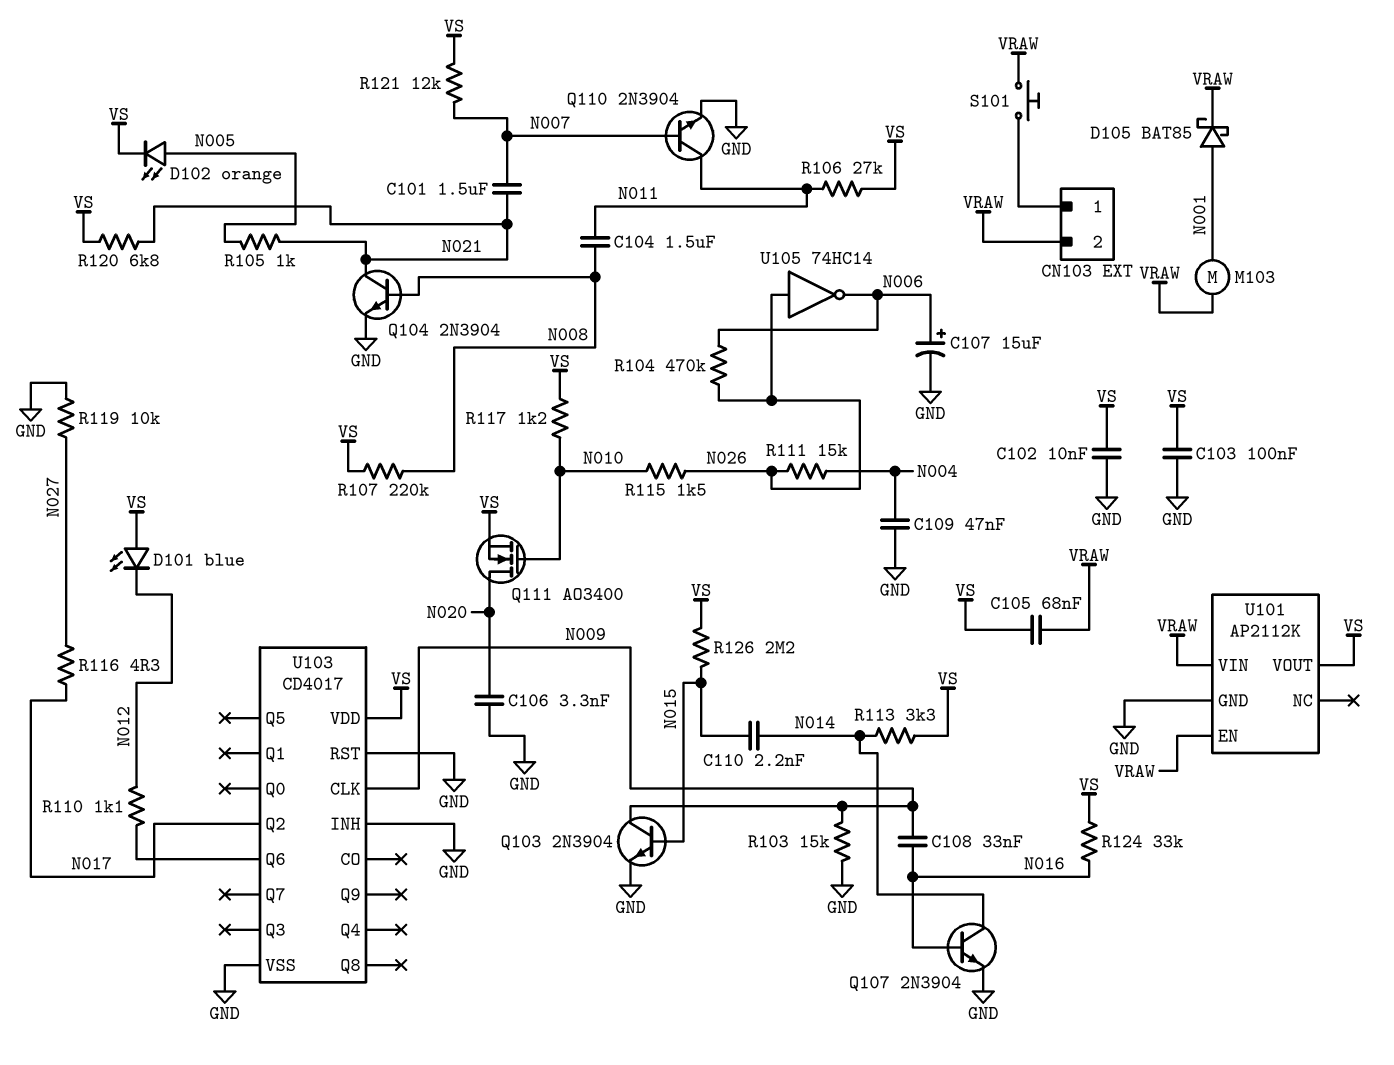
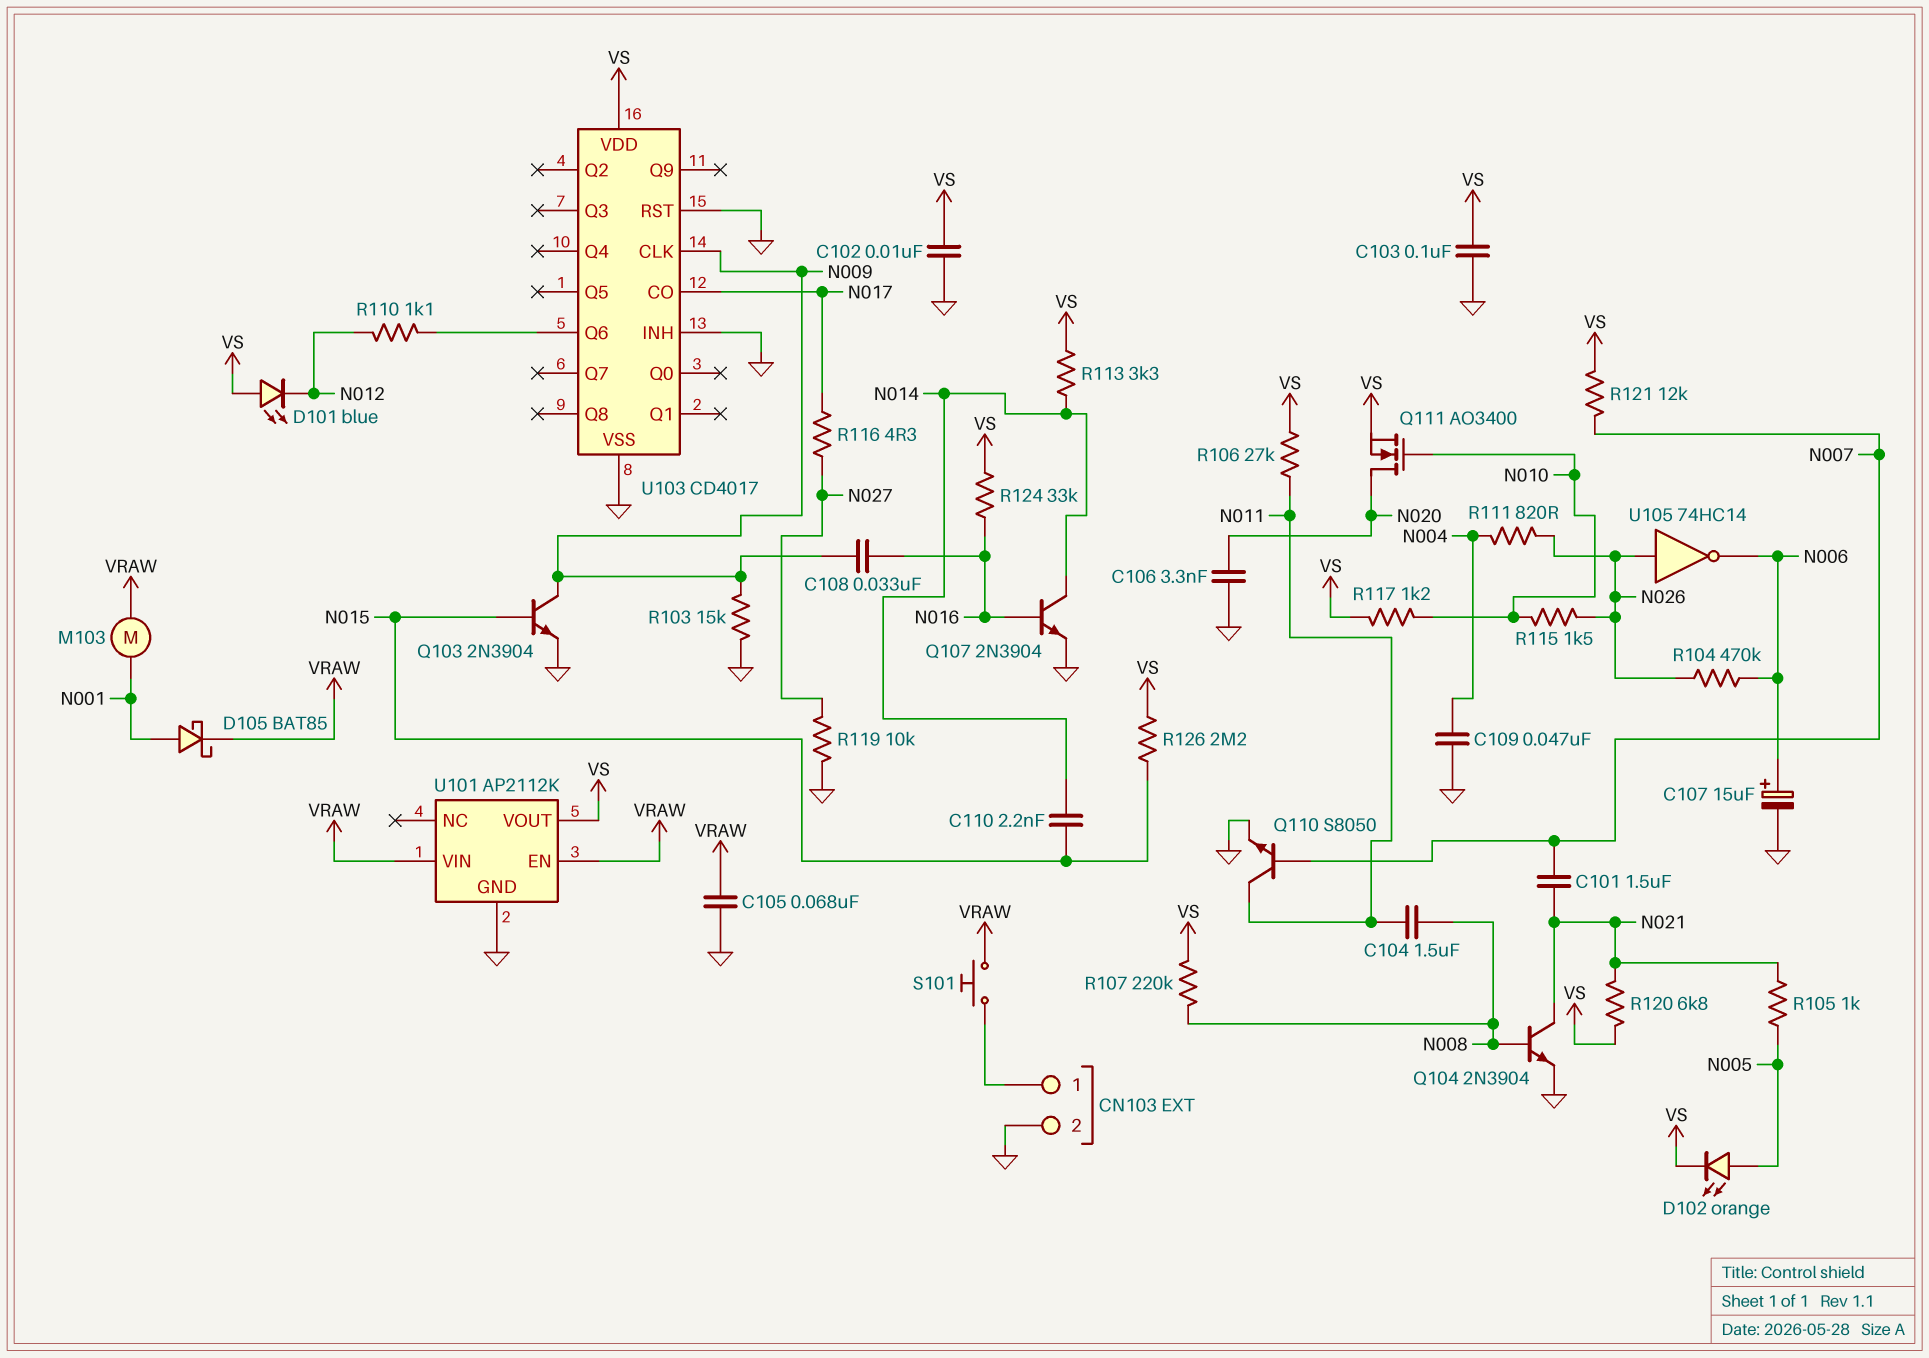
C105: 68nF (VRAW, VS) -> 68nF (GND, VRAW)
CN103 pin 2: VRAW -> GND
Q110: NPN 2N3904 (B N007, C N011, E GND) -> NPN S8050 (B N007, C N011, E GND)
R111: 15k (N004, N026) -> 820 (N004, N026)
U103 pin CO: none -> N017
U103 pin Q2: N017 -> none

